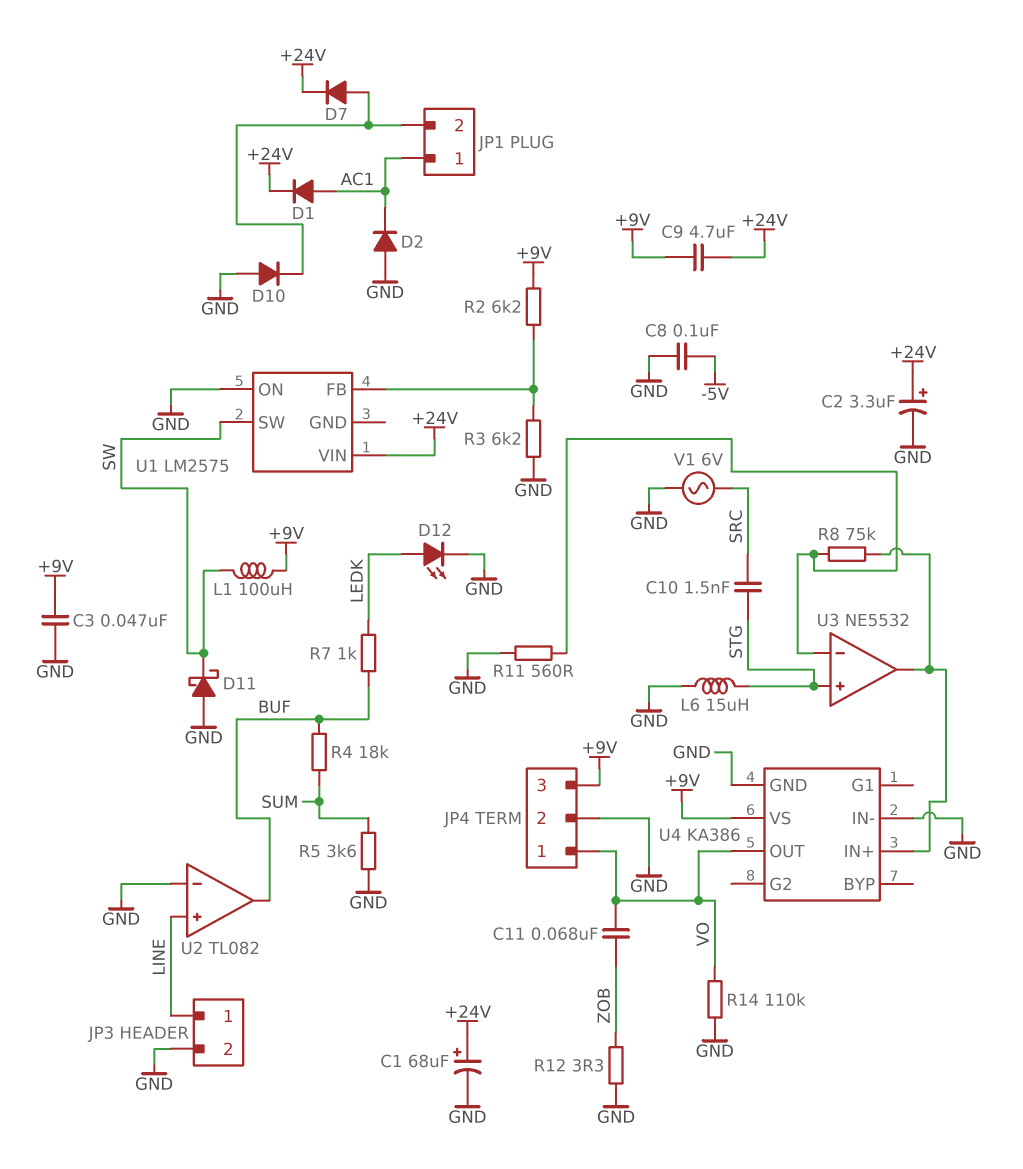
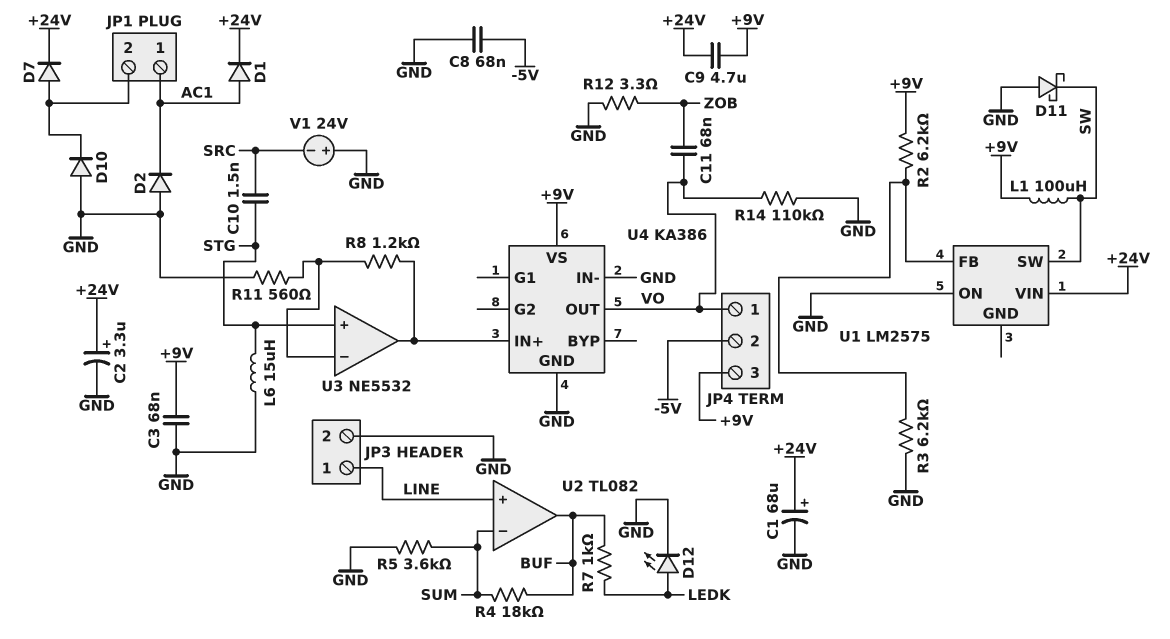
C3: 47nF (+9V, GND) -> 68nF (+9V, GND)
C8: 100nF (-5V, GND) -> 68nF (-5V, GND)
JP4 pin 2: GND -> -5V
R8: 75k (U3/in-, U3/out) -> 1.2k (U3/in-, U3/out)
U2 pin in-: GND -> SUM
V1: AC 6V (GND, SRC) -> 24V (plus GND, minus SRC)

